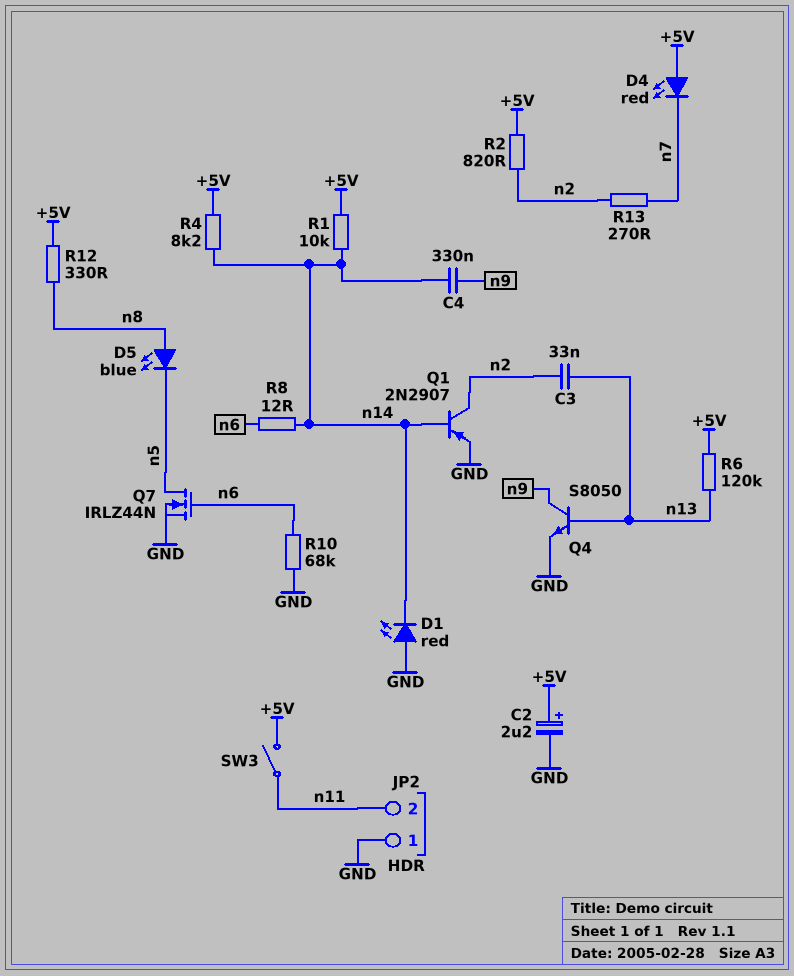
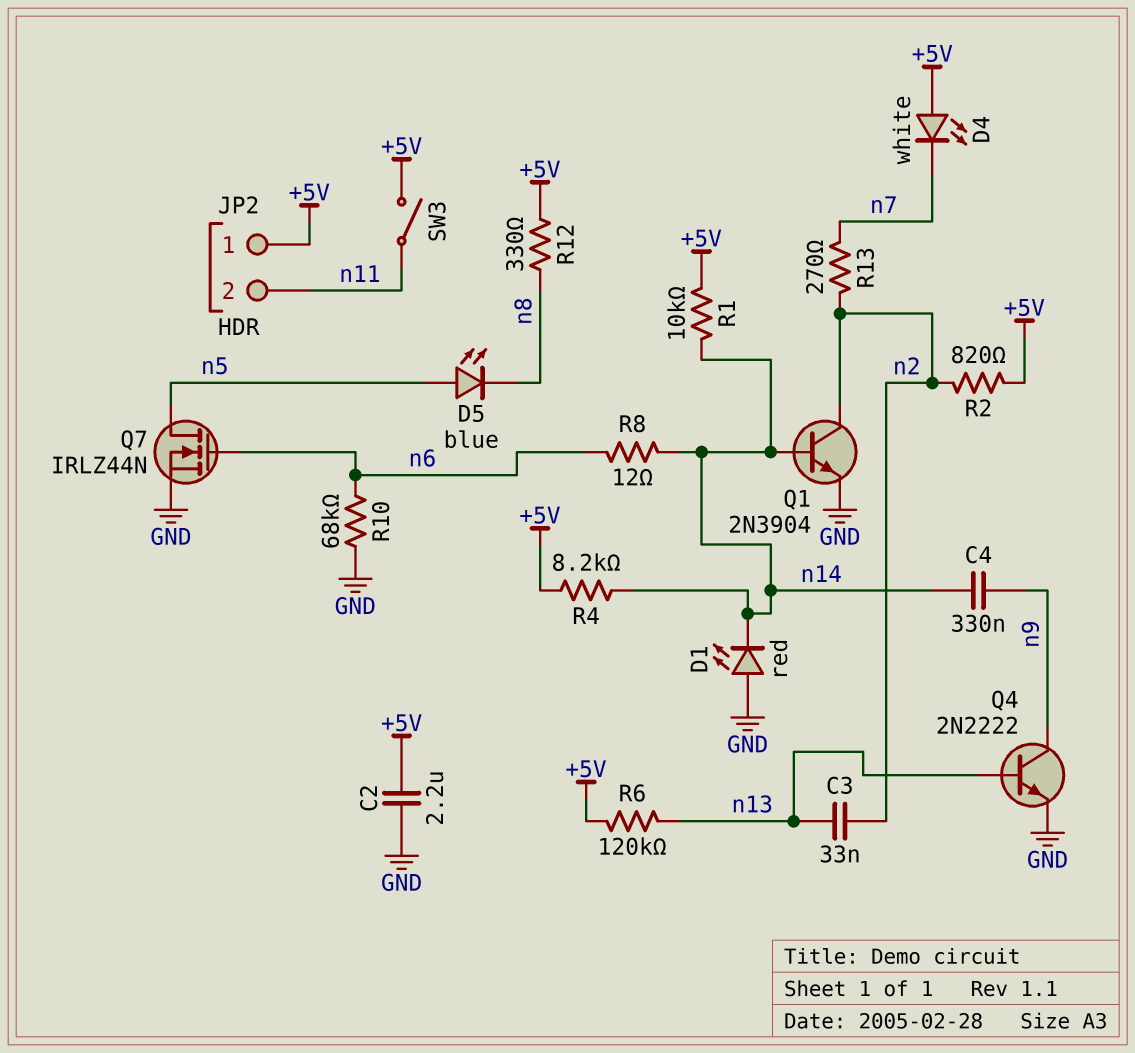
C2: 2.2uF (plus +5V, minus GND) -> 2.2uF (+5V, GND)
D4: LED red (A +5V, K n7) -> LED white (A +5V, K n7)
D5: LED blue (A n8, K n5) -> LED blue (A n5, K n8)
JP2 pin 1: GND -> +5V
Q1: PNP 2N2907 (B n14, C n2, E GND) -> NPN 2N3904 (B n14, C n2, E GND)
Q4: NPN S8050 (B n13, C n9, E GND) -> NPN 2N2222 (B n13, C n9, E GND)

